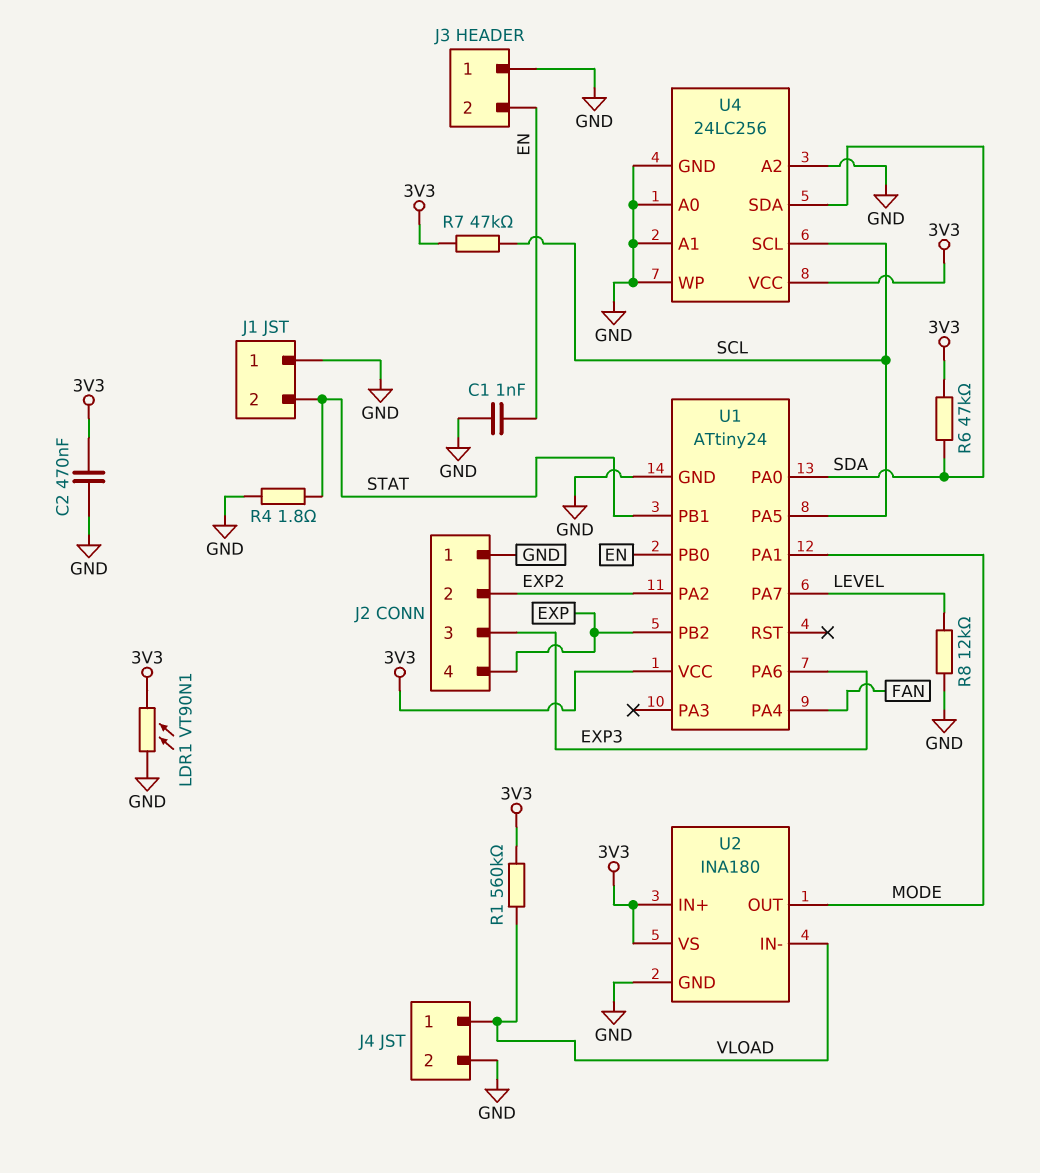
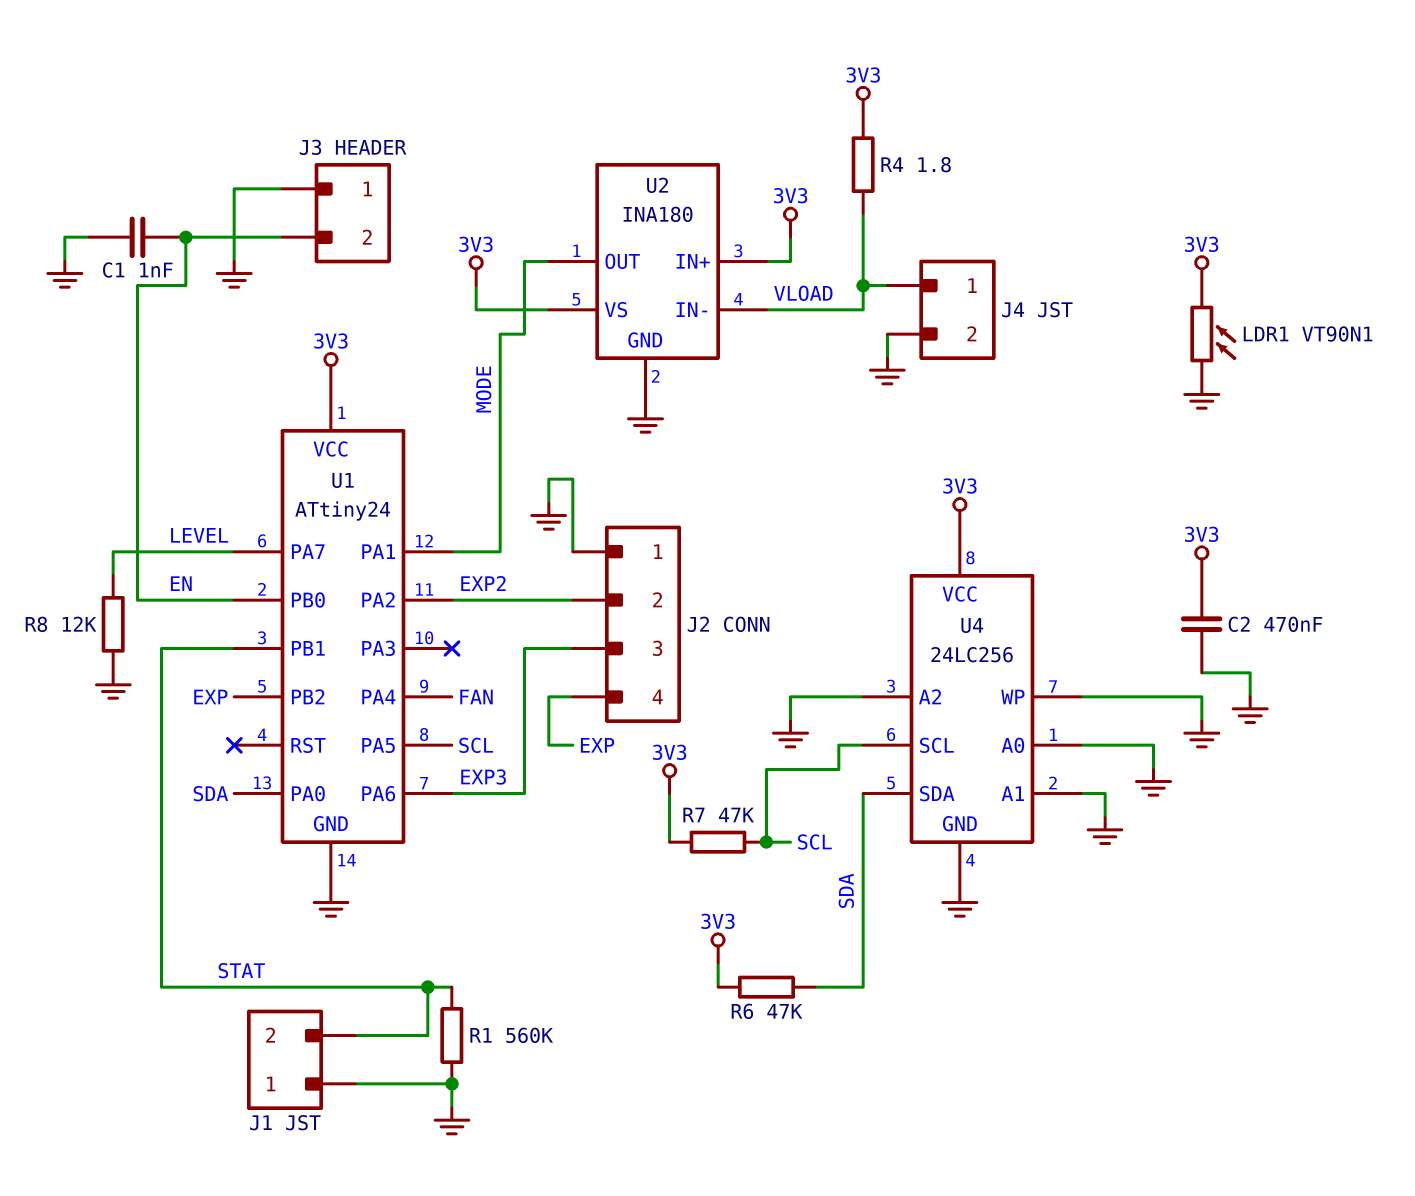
R1: 560k (3V3, VLOAD) -> 560k (GND, STAT)
R4: 1.8 (GND, STAT) -> 1.8 (3V3, VLOAD)

